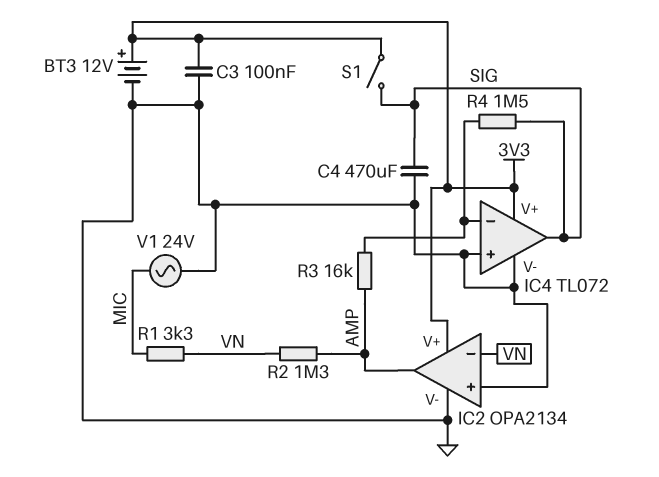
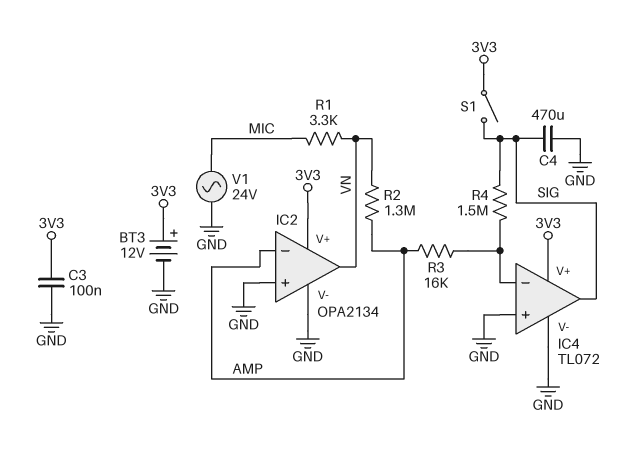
IC2 pin in-: VN -> AMP
IC2 pin out: AMP -> VN

